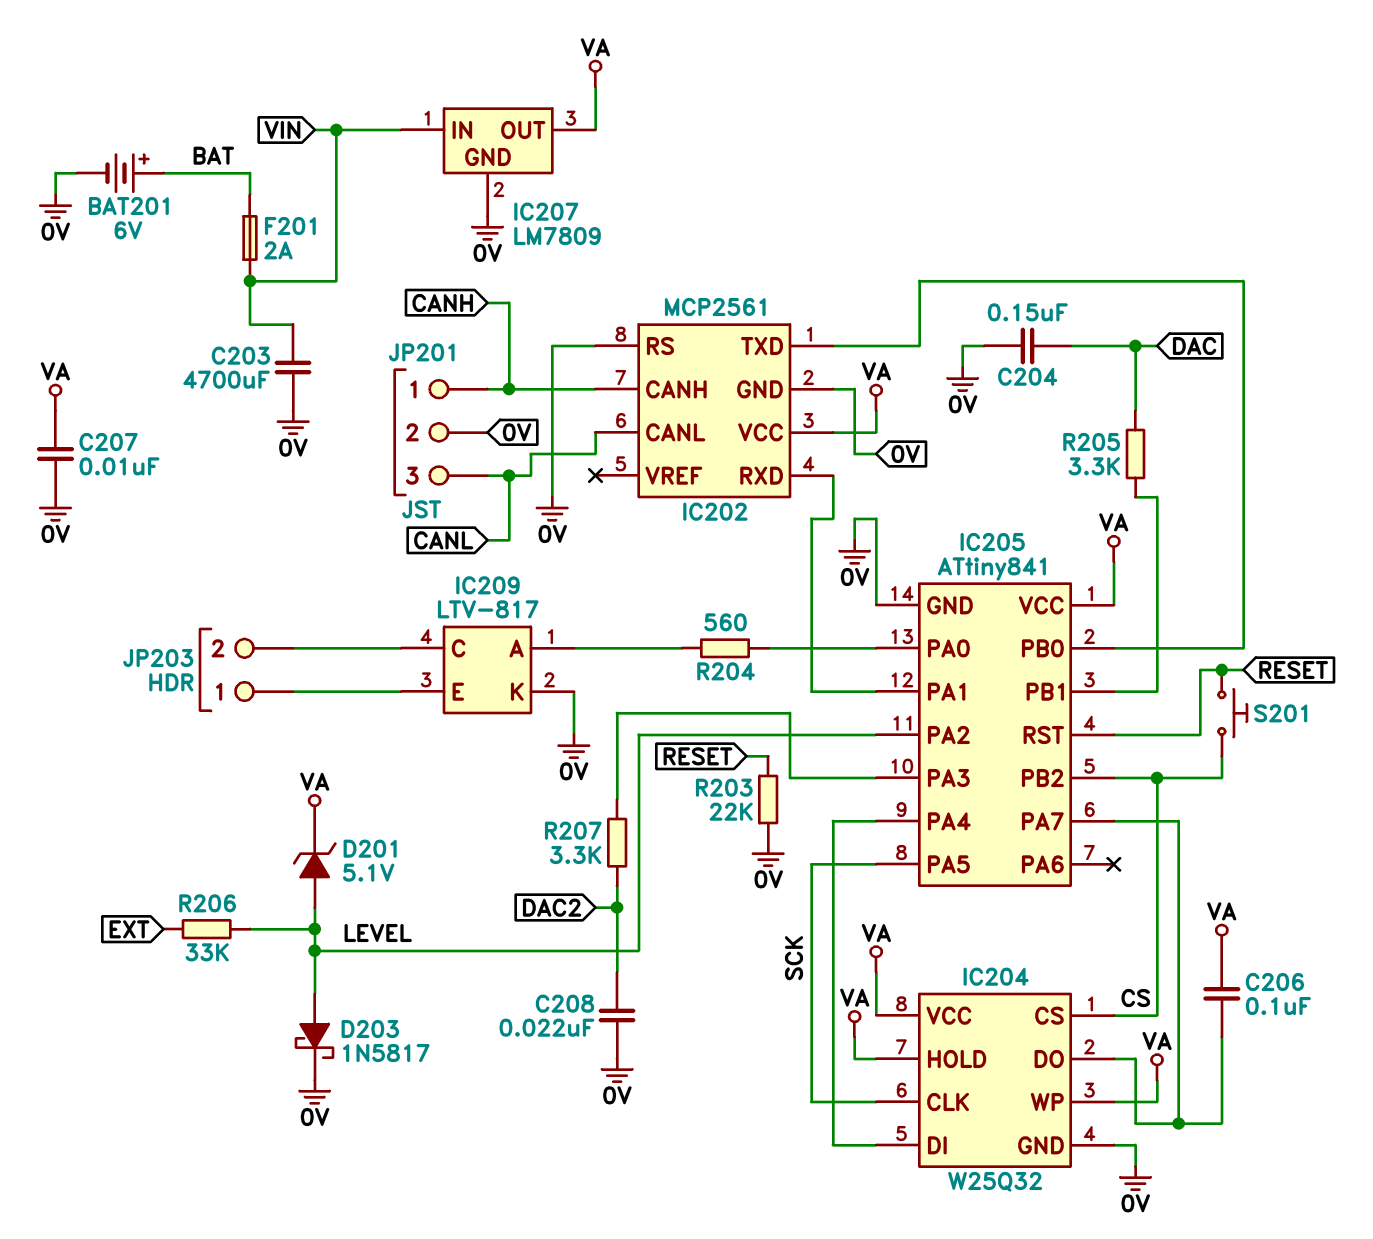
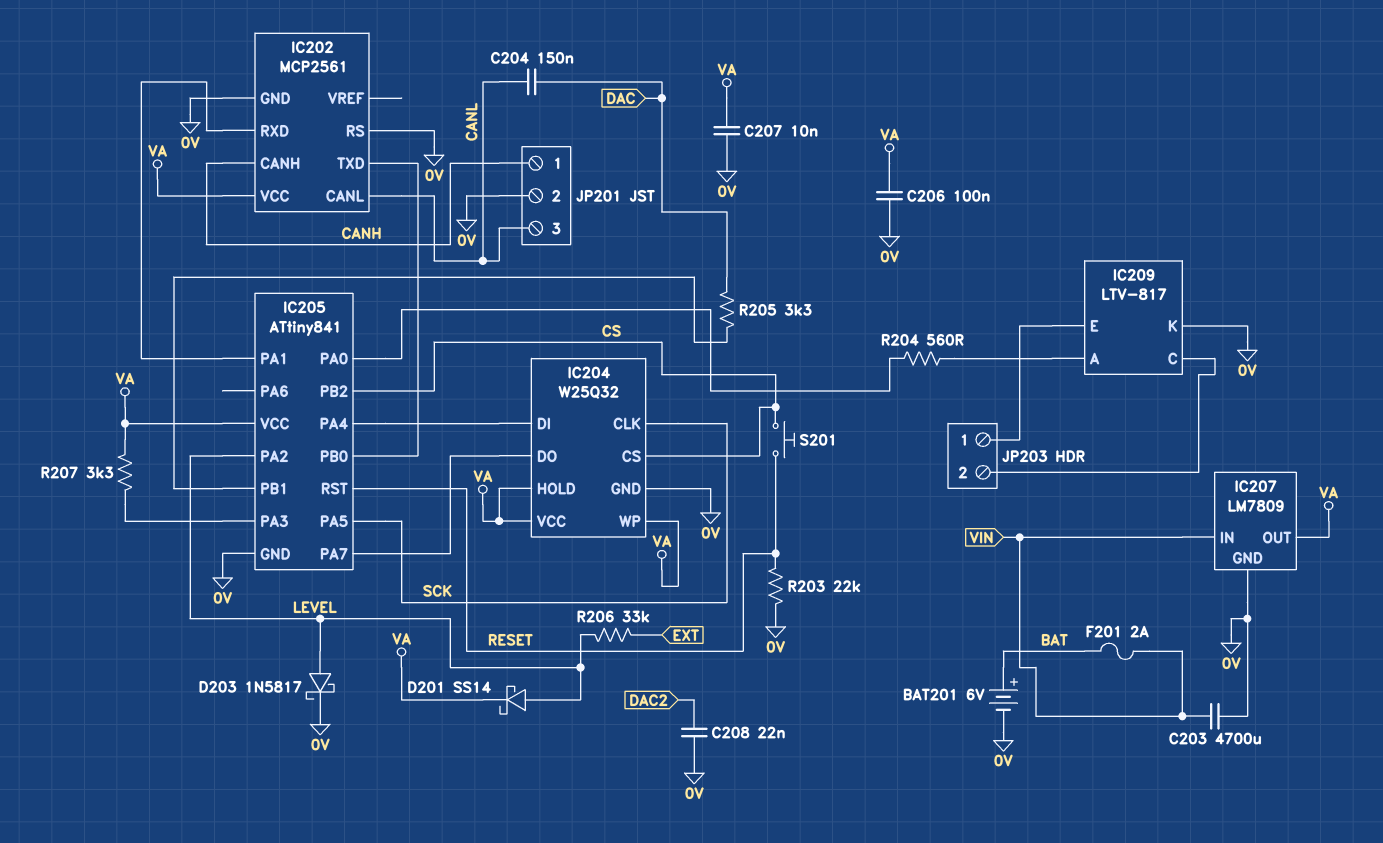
C204: 150nF (0V, DAC) -> 150nF (CANL, DAC)
C206: 100nF (IC204/DO, VA) -> 100nF (0V, VA)
D201: zener 5.1V (A LEVEL, K VA) -> schottky SS14 (A LEVEL, K VA)
R207: 3.3k (DAC2, IC205/PA3) -> 3.3k (IC205/PA3, VA)

